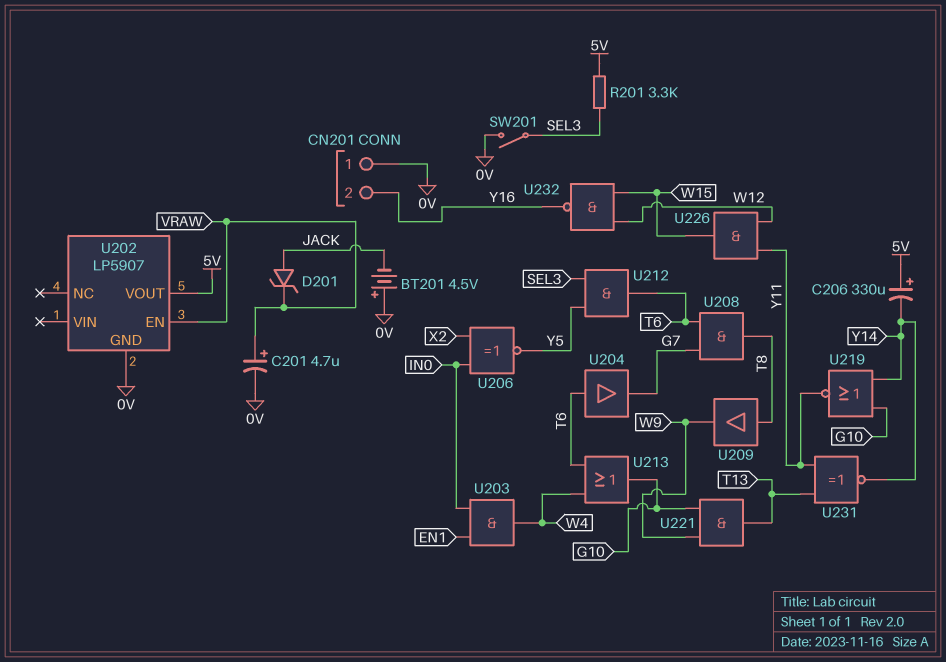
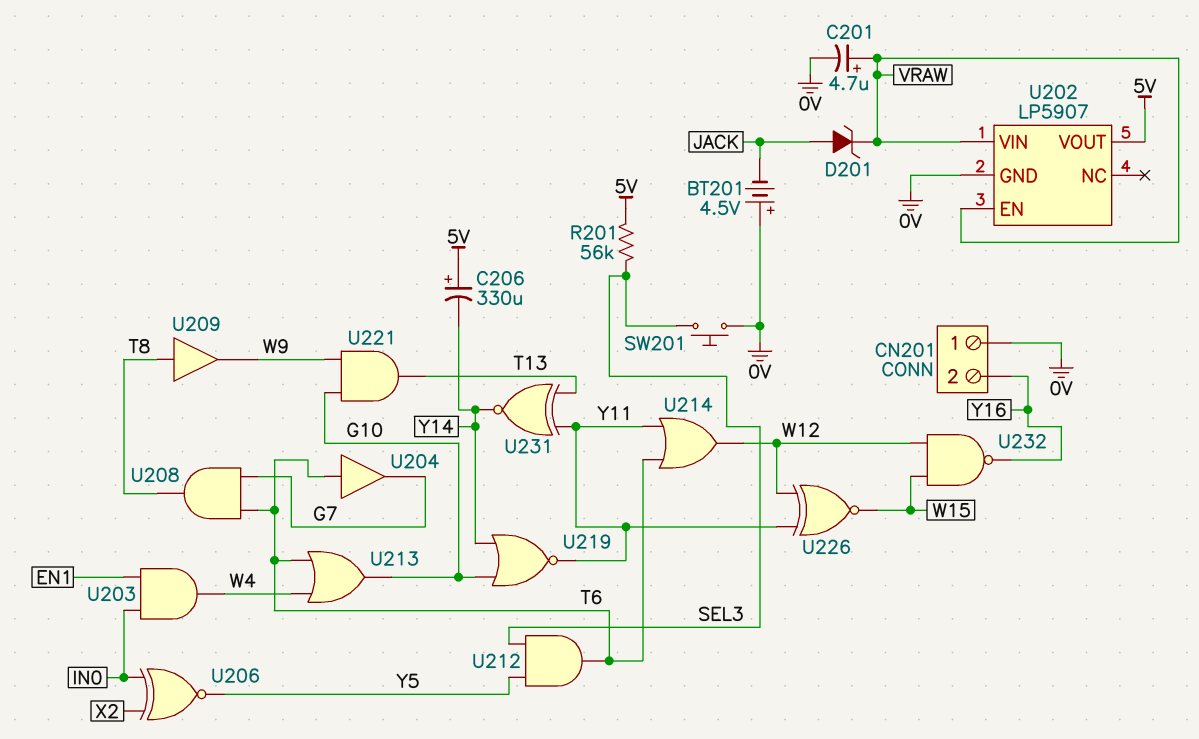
R201: 3.3k (5V, SEL3) -> 56k (5V, SEL3)
SW201: switch (0V, SEL3) -> button (0V, SEL3)
U202 pin VIN: none -> VRAW
U214: none -> OR (in T6, in Y11, out W12)
U226: AND (in W12, in Y11, out W15) -> XNOR (in W12, in Y11, out W15)

